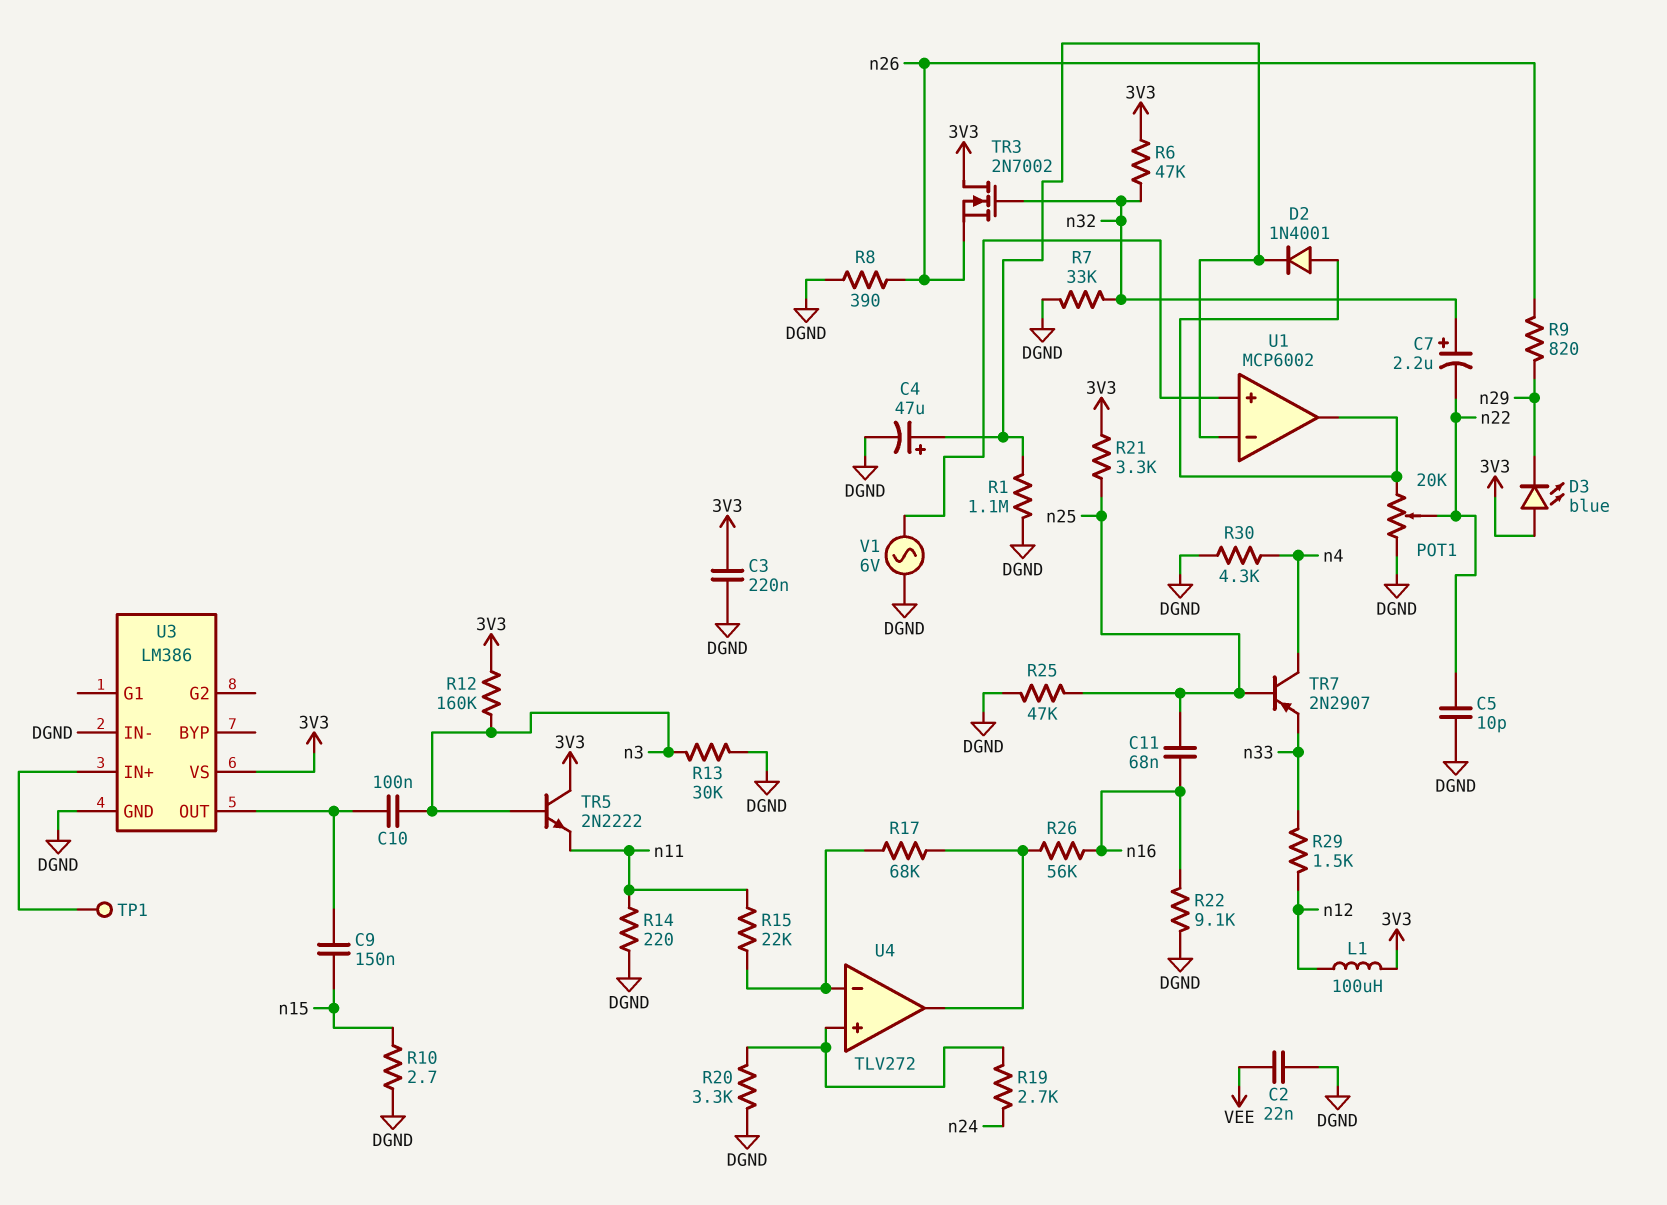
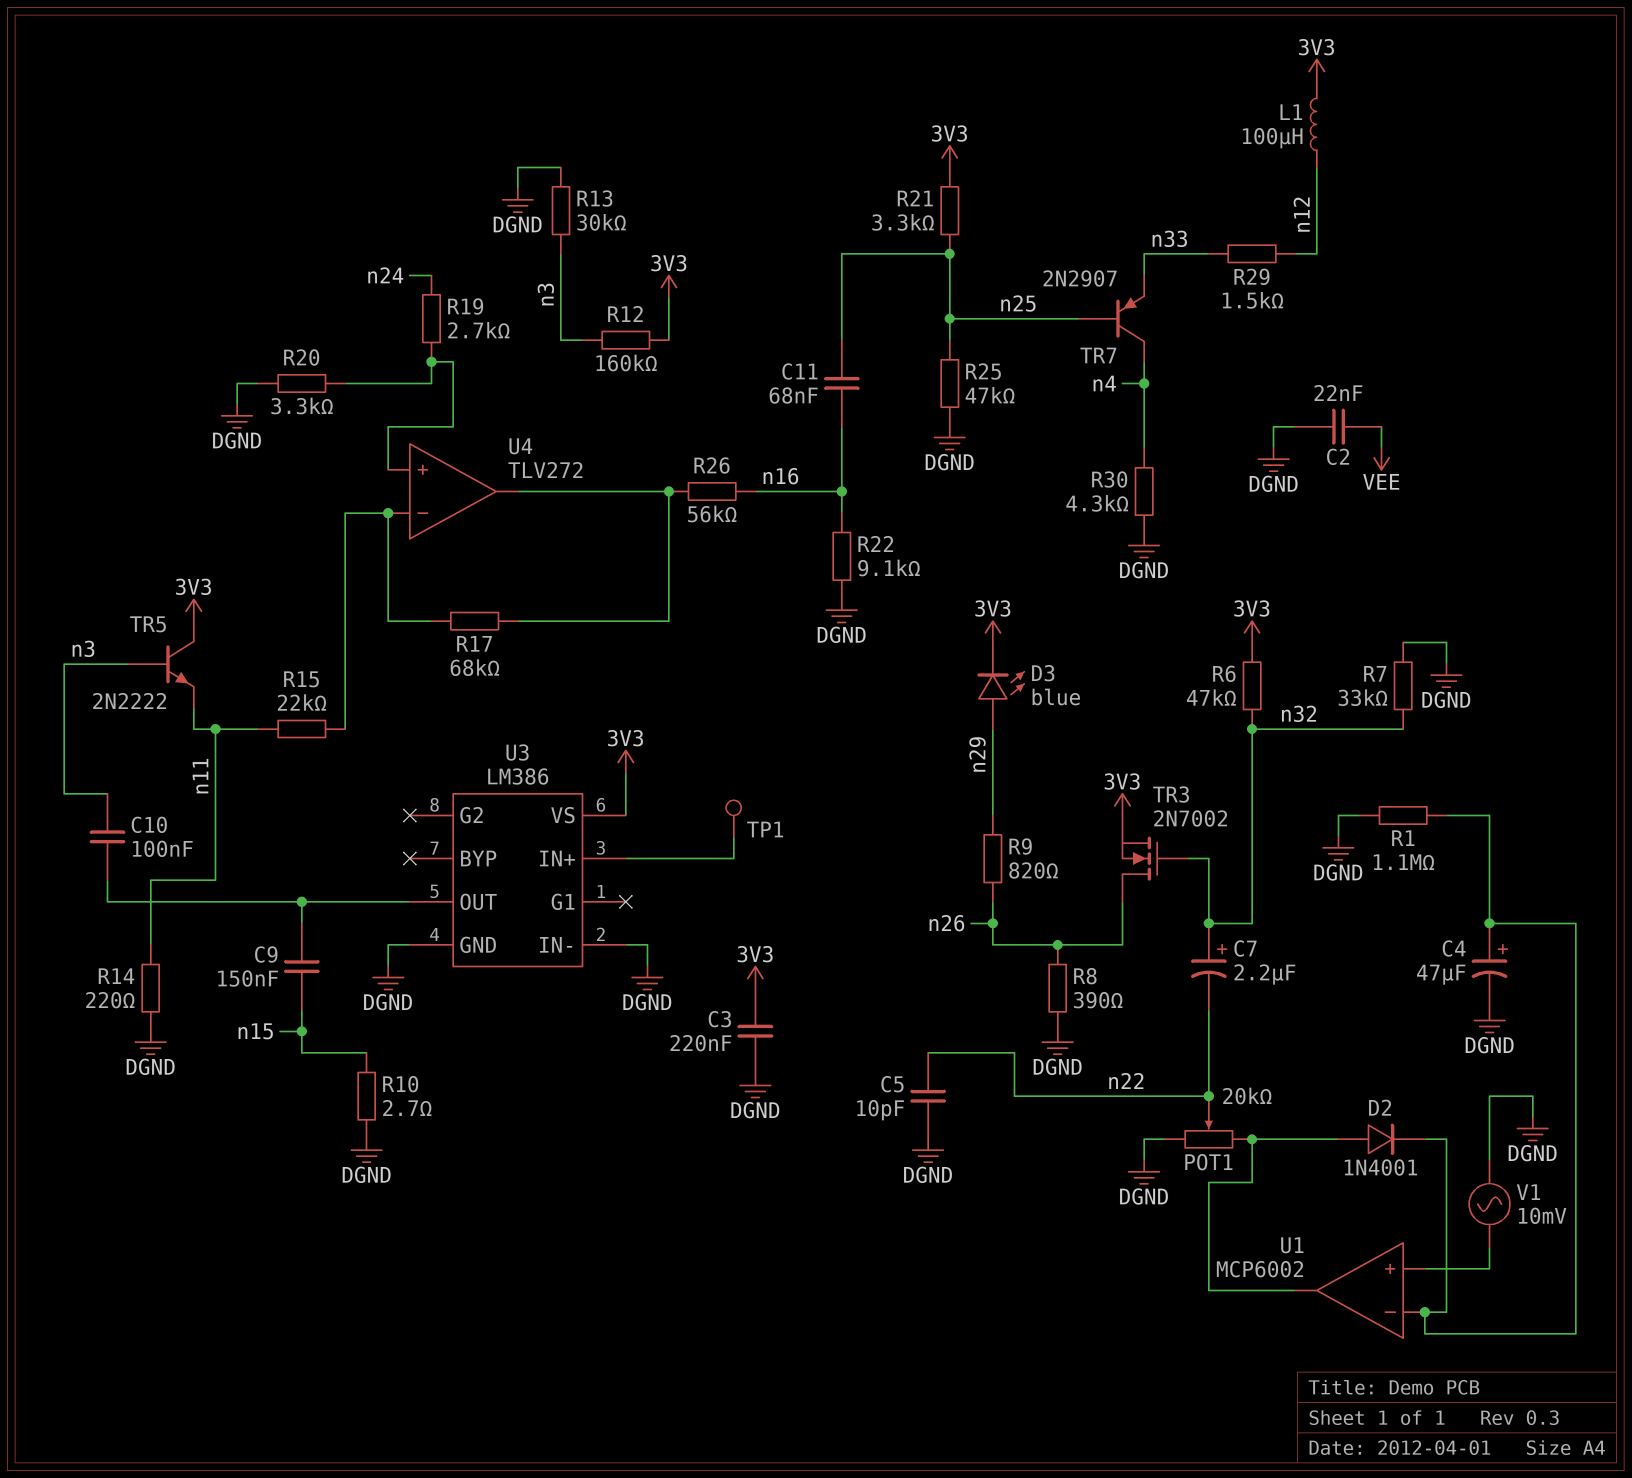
D3: LED blue (A 3V3, K n29) -> LED blue (A n29, K 3V3)
TR3: NMOS 2N7002 (G n32, D 3V3, S n26) -> NMOS 2N7002 (G n32, D n26, S 3V3)
V1: AC 6V (DGND, U1/in+) -> AC 10mV (DGND, U1/in+)

